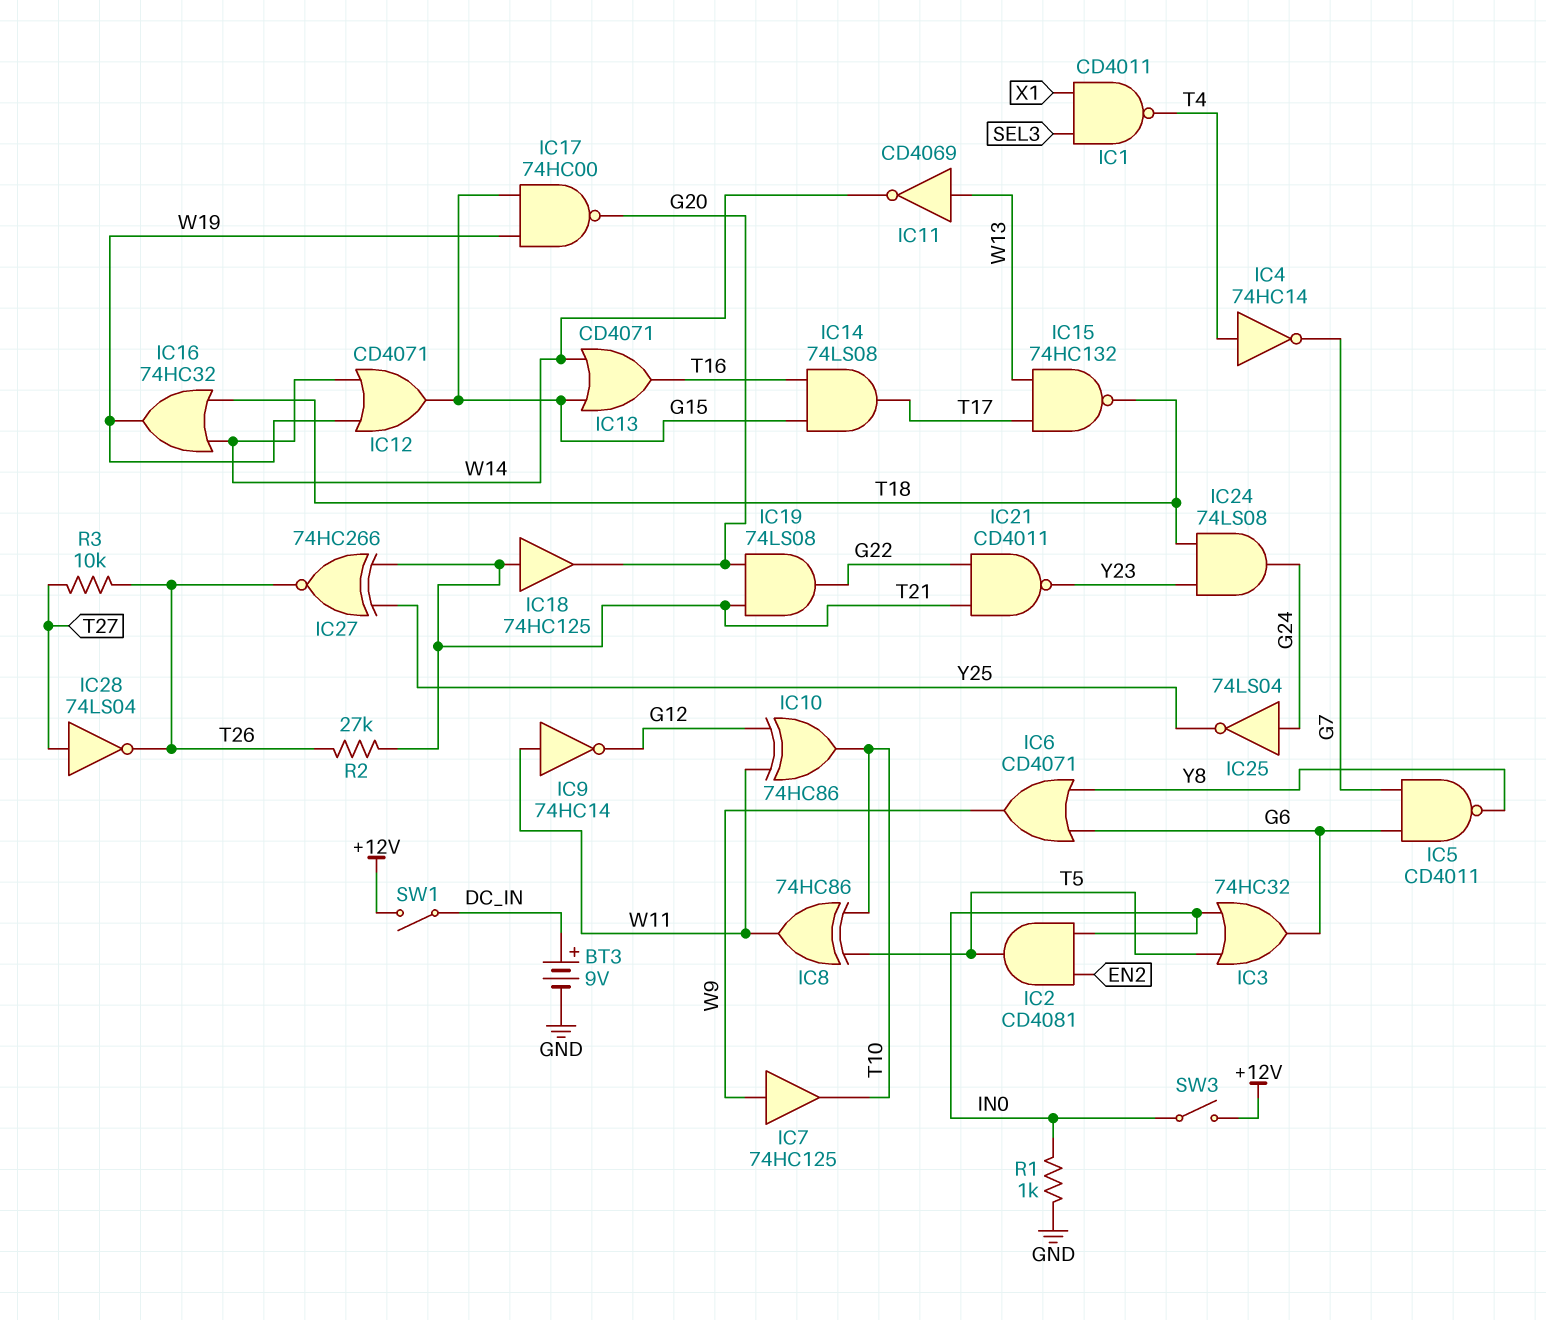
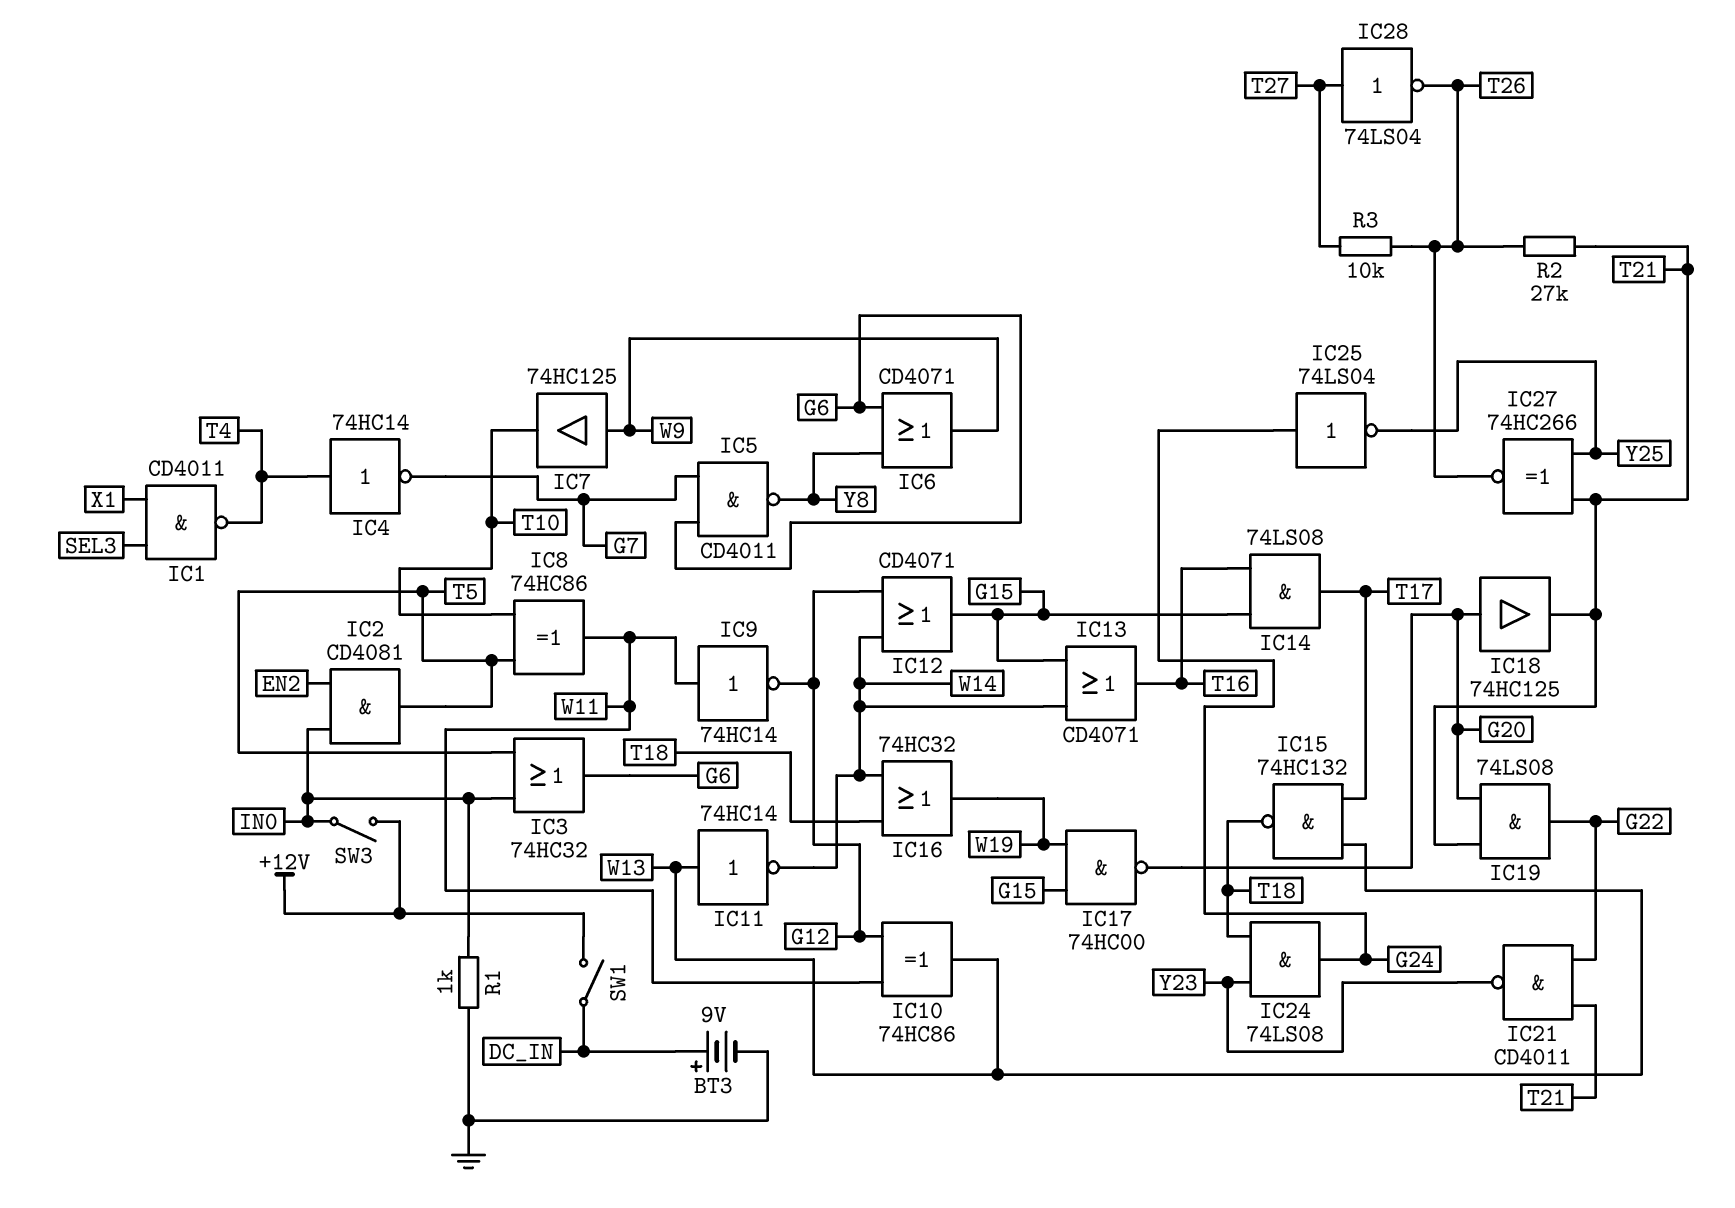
IC10: XOR 74HC86 (in G12, in W11, out T10) -> XOR 74HC86 (in G12, in W11, out W13)
IC11: NOT CD4069 (in W13, out W14) -> NOT 74HC14 (in W13, out W14)
IC12: OR CD4071 (in W14, in W19, out G15) -> OR CD4071 (in G12, in W14, out G15)
IC18: buffer 74HC125 (in T21, out G20) -> buffer 74HC125 (in G20, out T21)

